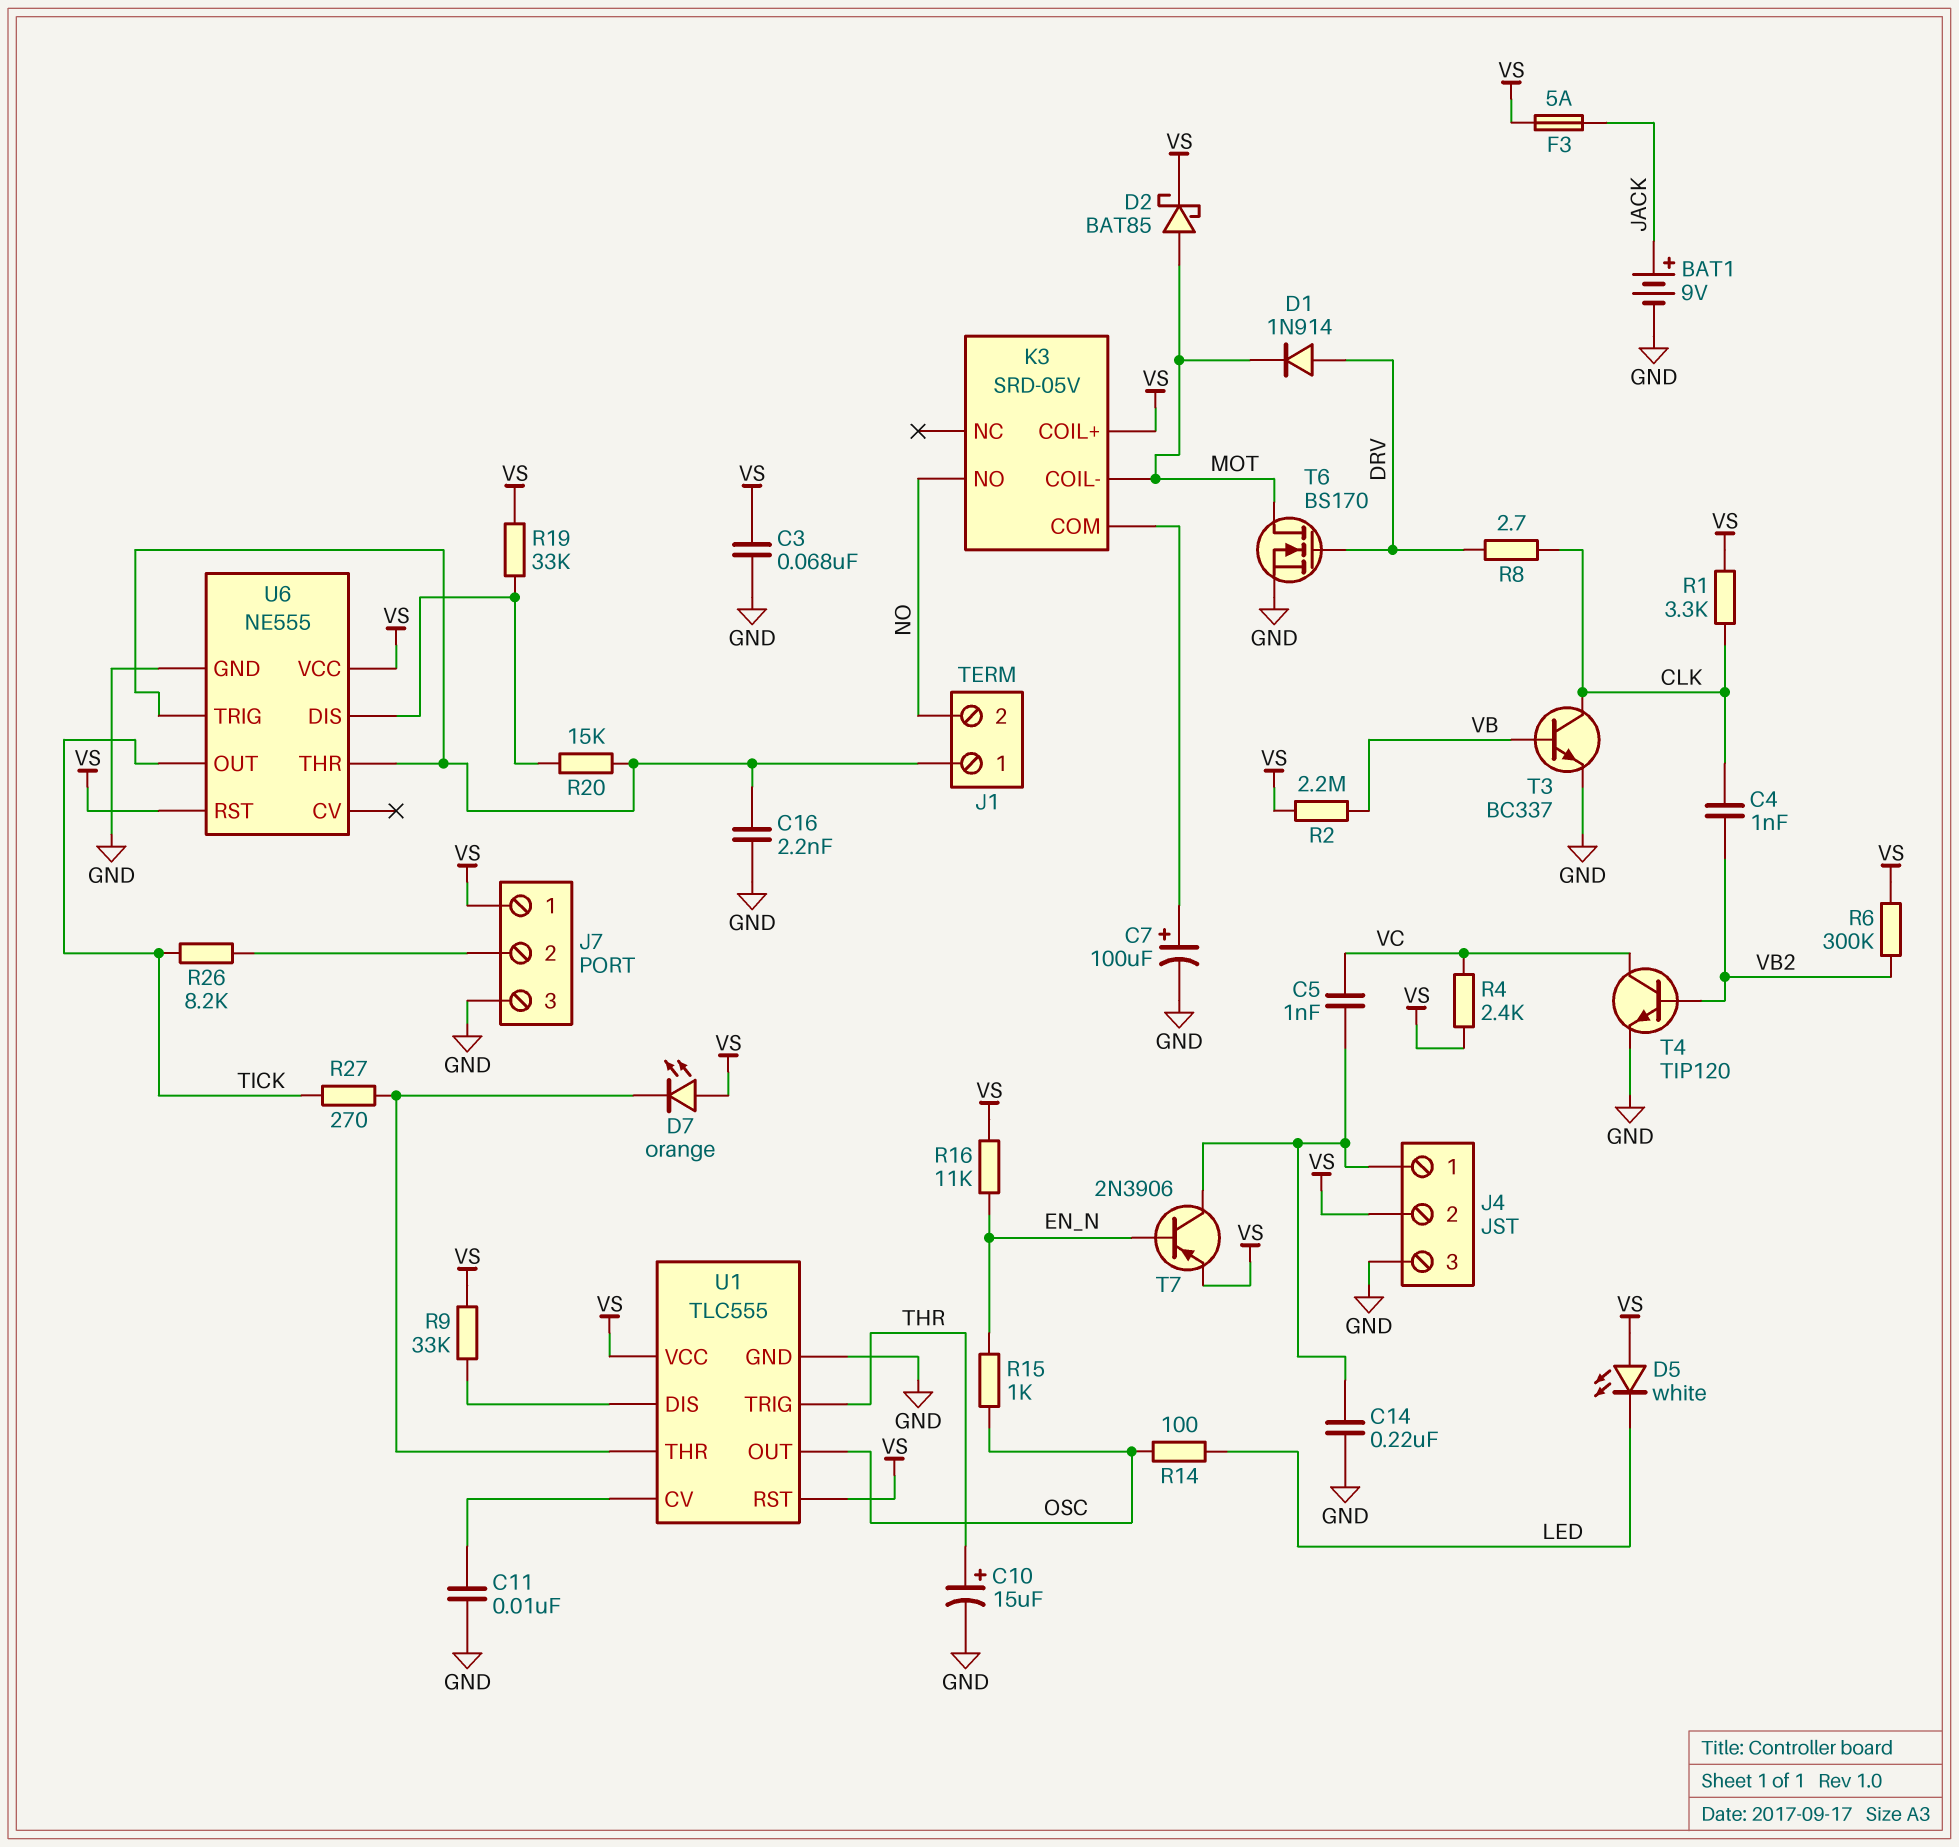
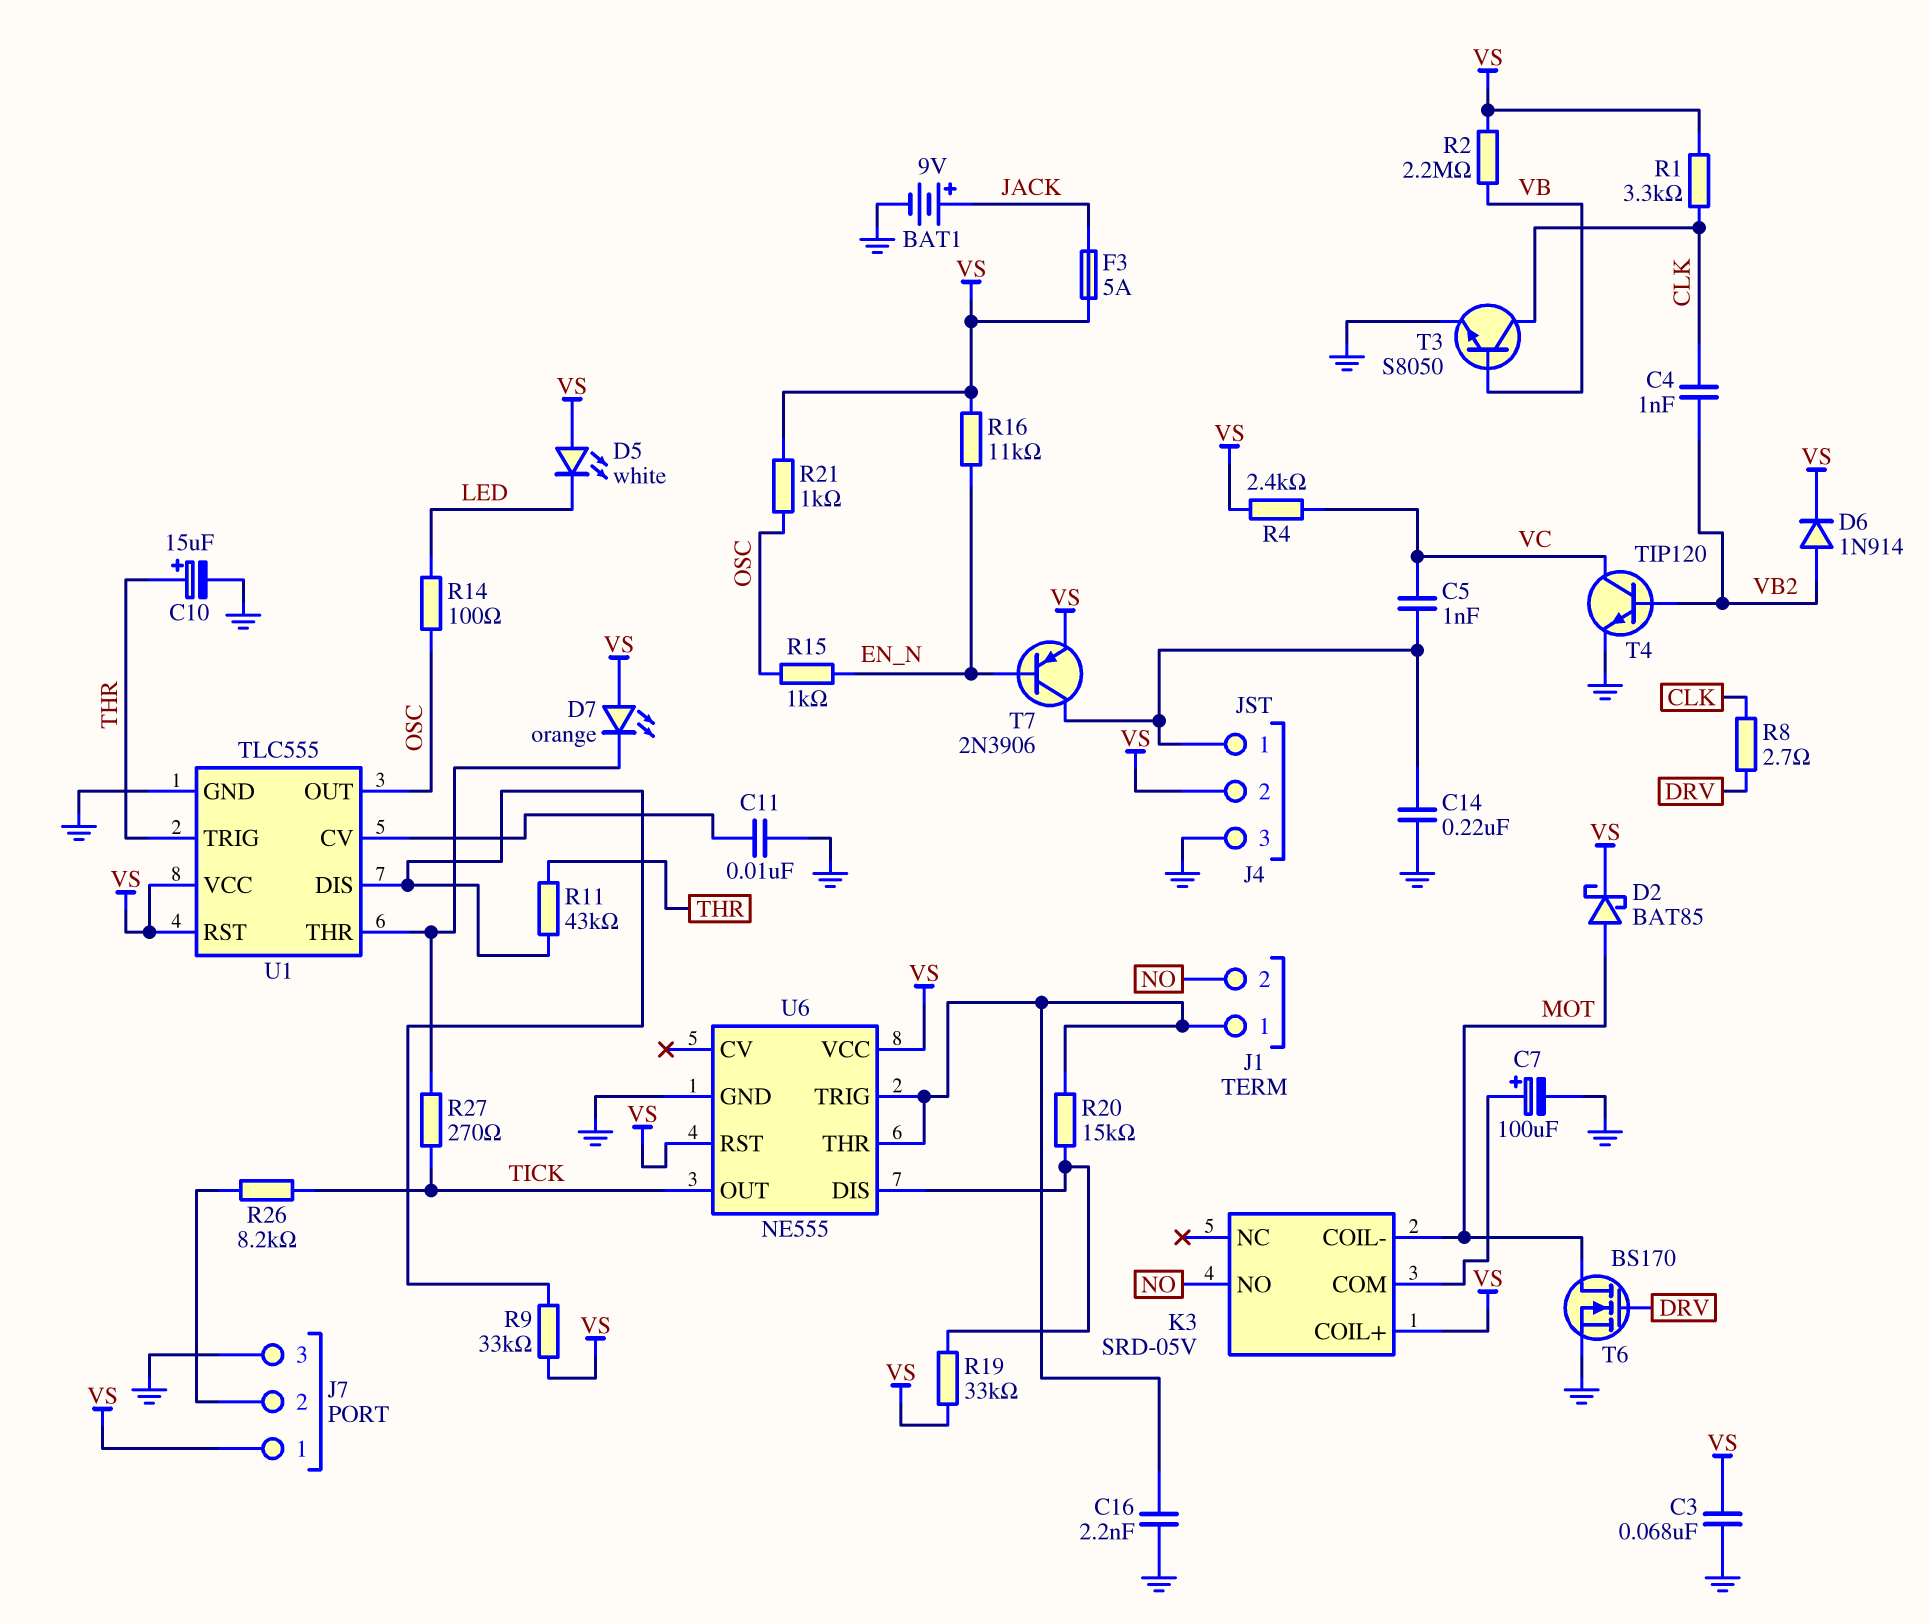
D1: diode 1N914 (A DRV, K MOT) -> none
D6: none -> diode 1N914 (A VB2, K VS)
R6: 300k (VB2, VS) -> none
R11: none -> 43k (THR, U1/DIS)
R21: none -> 1k (OSC, VS)
T3: NPN BC337 (B VB, C CLK, E GND) -> NPN S8050 (B VB, C CLK, E GND)

